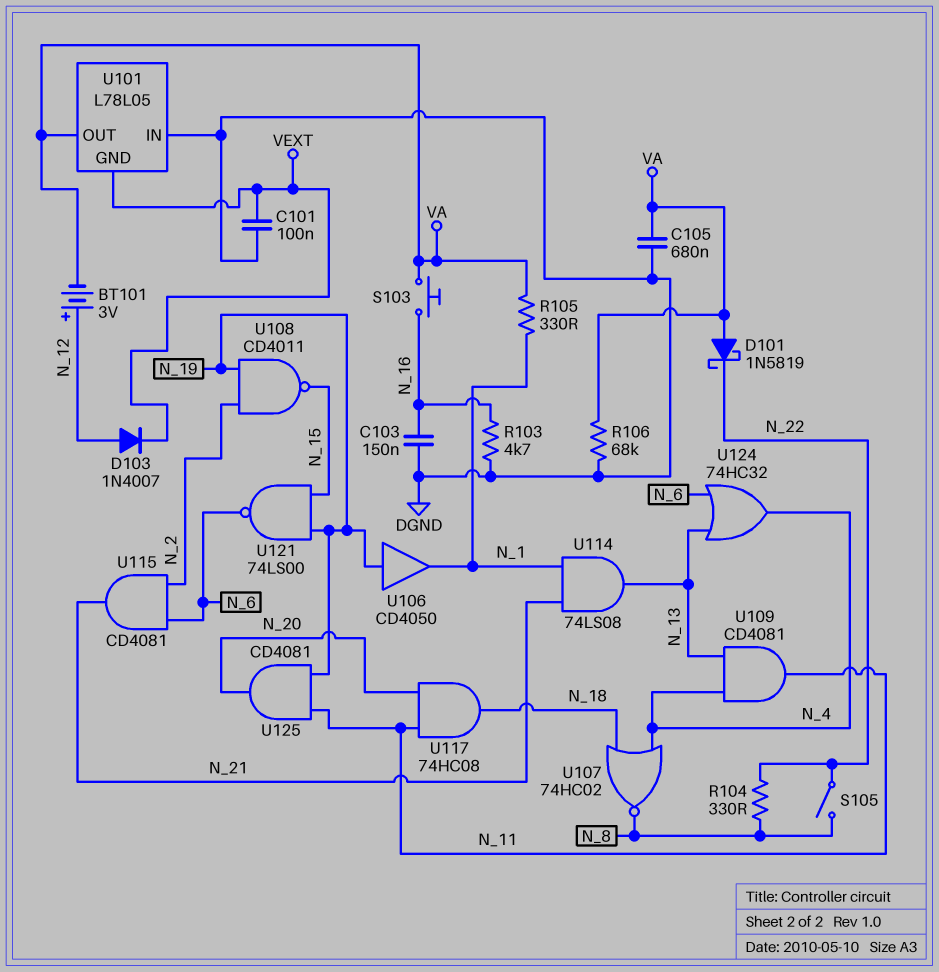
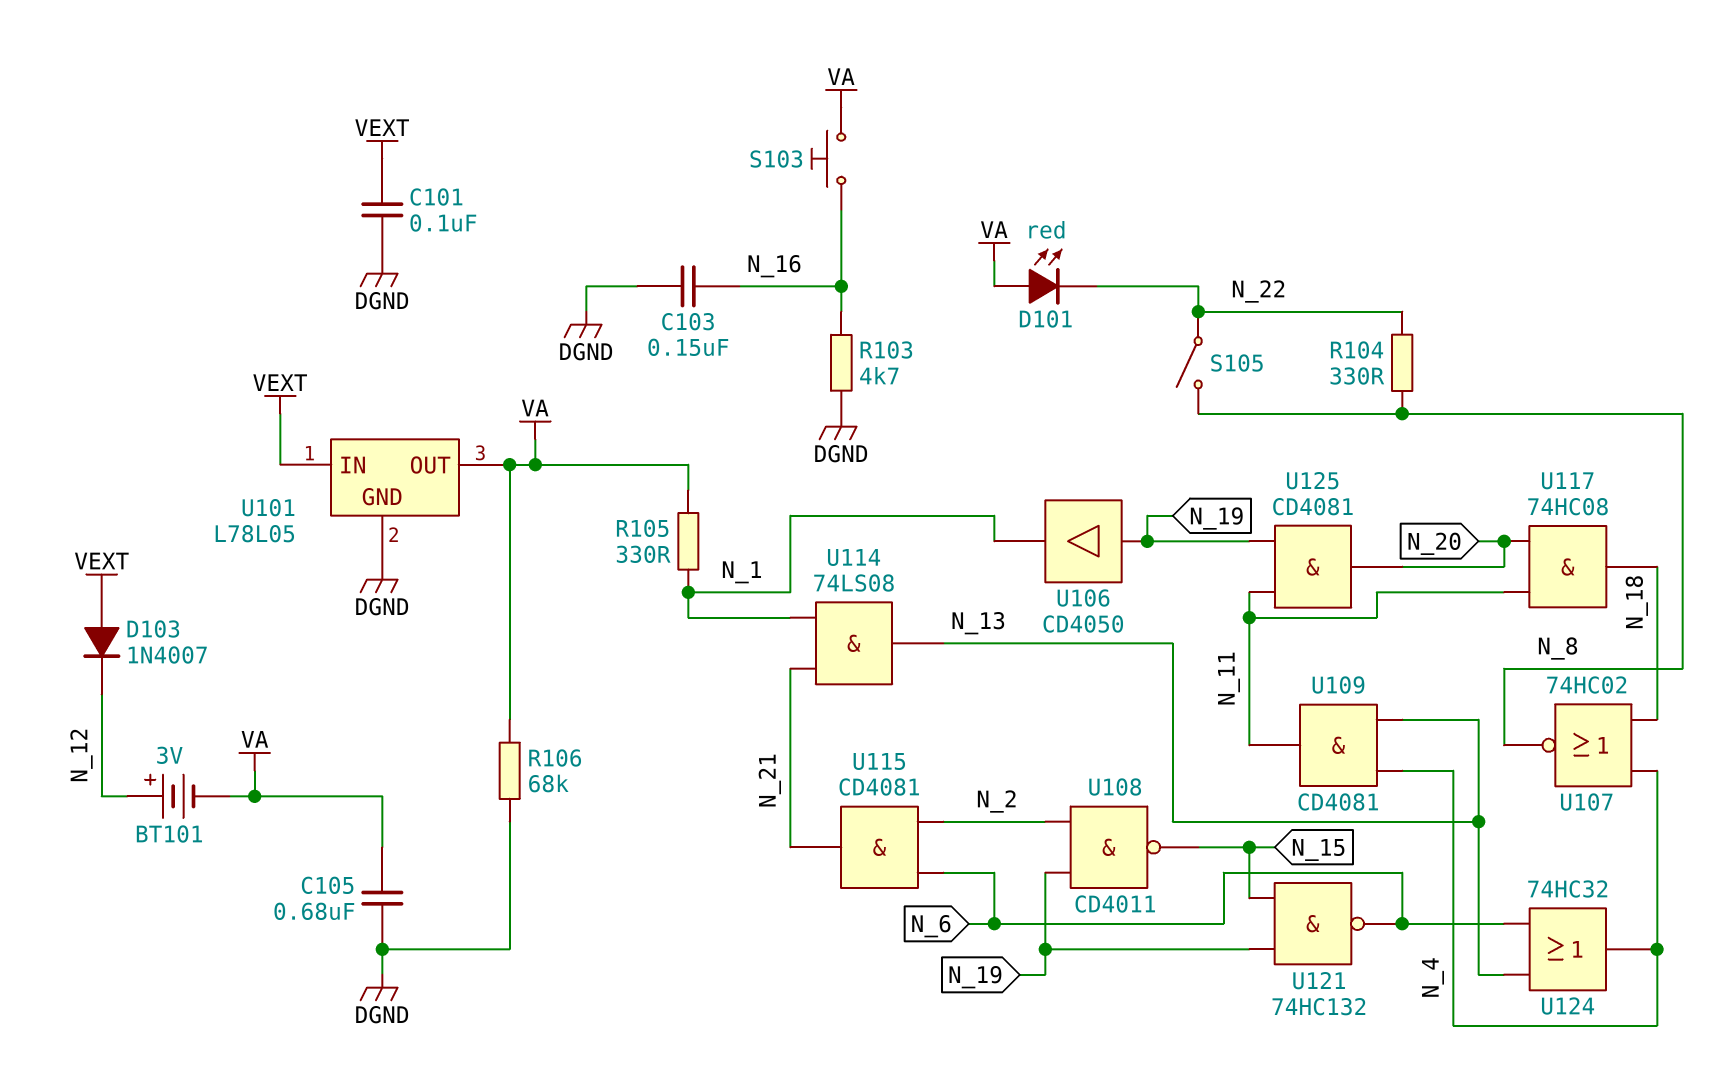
D101: schottky 1N5819 (A VA, K N_22) -> LED red (A VA, K N_22)
D103: diode 1N4007 (A N_12, K VEXT) -> diode 1N4007 (A VEXT, K N_12)
U101 pin GND: VEXT -> DGND
U101 pin IN: DGND -> VEXT
U121: NAND 74LS00 (in N_15, in N_19, out N_6) -> NAND 74HC132 (in N_15, in N_19, out N_6)

